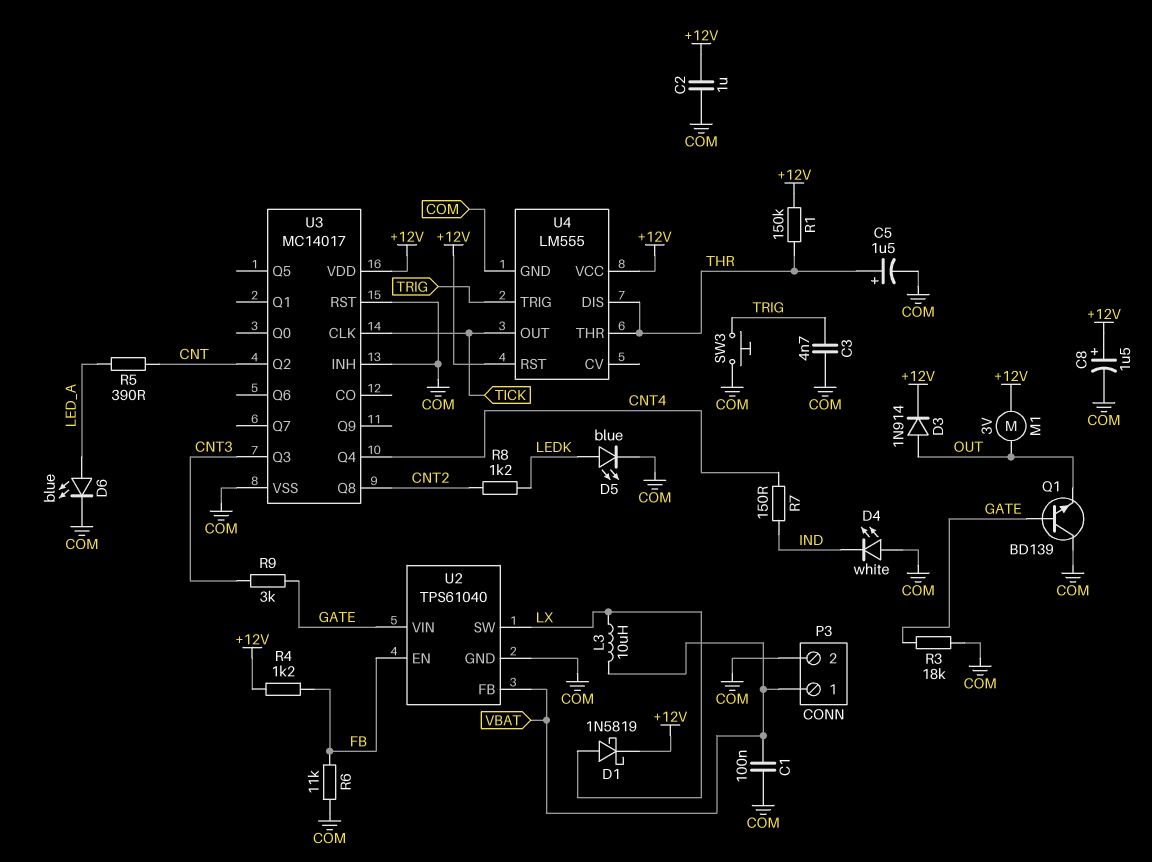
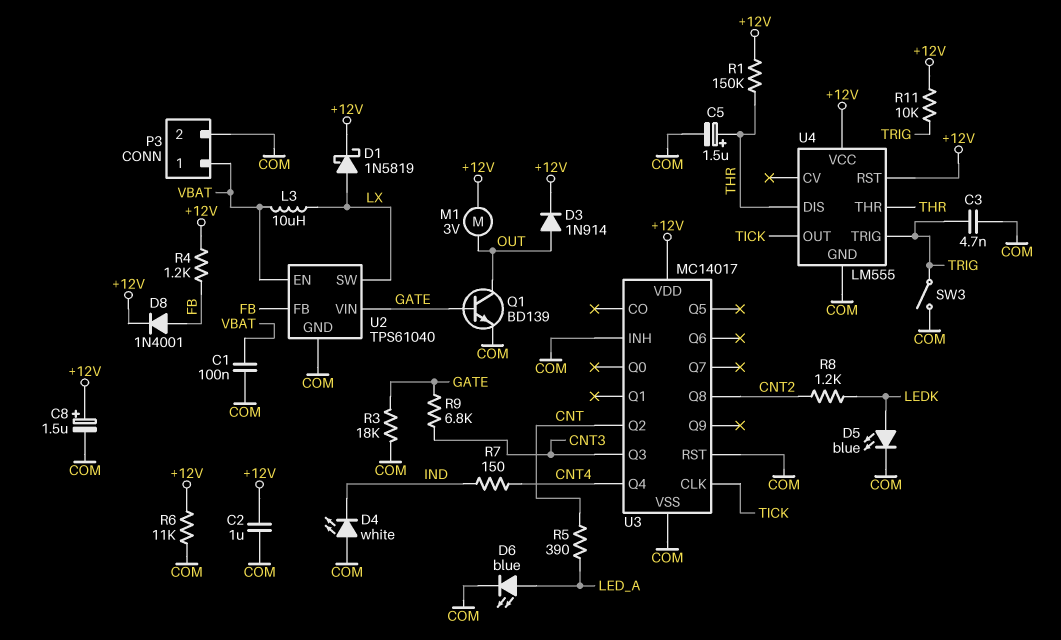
D8: none -> diode 1N4001 (A FB, K +12V)
Q1: NPN BD139 (B GATE, C COM, E OUT) -> NPN BD139 (B GATE, C OUT, E COM)
R6: 11k (COM, FB) -> 11k (+12V, COM)
R9: 3k (CNT3, GATE) -> 6.8k (CNT3, GATE)
R11: none -> 10k (+12V, TRIG)
SW3: button (COM, TRIG) -> switch (COM, TRIG)
U2 pin EN: FB -> VBAT
U2 pin FB: VBAT -> FB

